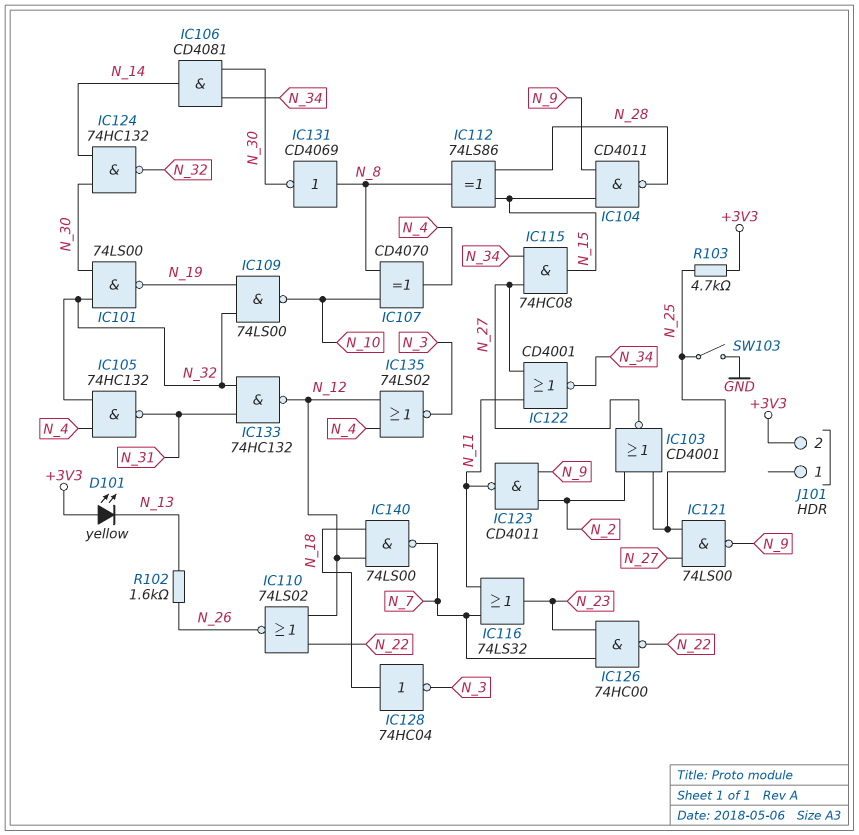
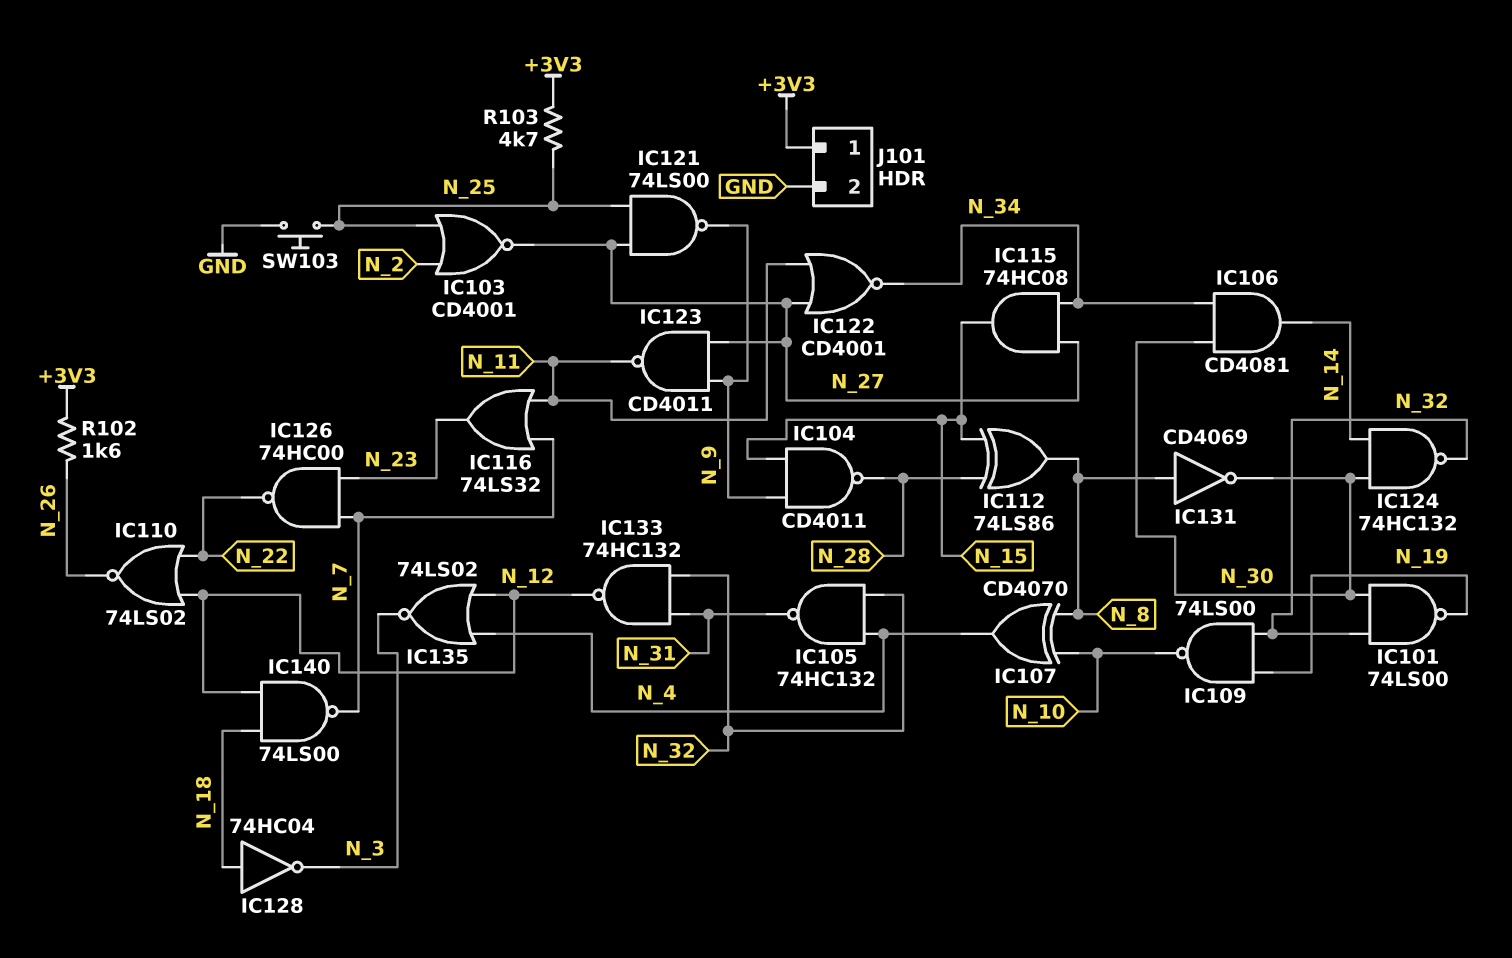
D101: LED yellow (A +3V3, K N_13) -> none
IC123: NAND CD4011 (in N_2, in N_9, out N_11) -> NAND CD4011 (in N_9, in N_27, out N_11)
J101 pin 1: none -> +3V3
J101 pin 2: +3V3 -> GND
R102: 1.6k (N_13, N_26) -> 1.6k (+3V3, N_26)
SW103: switch (GND, N_25) -> button (GND, N_25)

